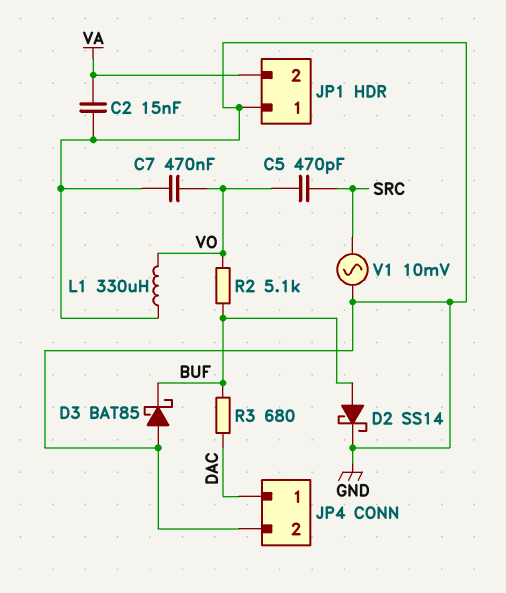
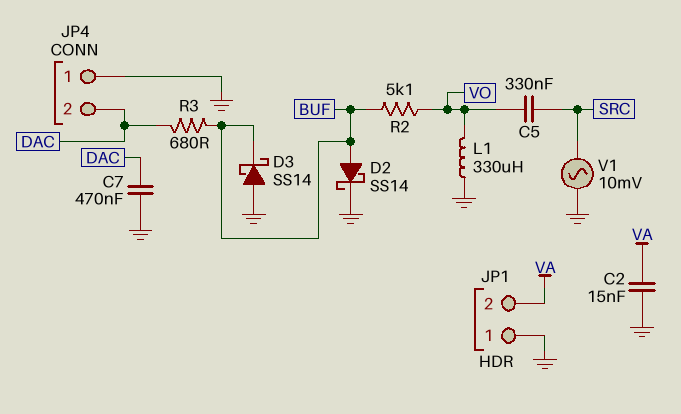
C5: 470pF (SRC, VO) -> 330nF (SRC, VO)
C7: 470nF (GND, VO) -> 470nF (DAC, GND)
D3: schottky BAT85 (A GND, K BUF) -> schottky SS14 (A GND, K BUF)
JP4 pin 1: DAC -> GND
JP4 pin 2: GND -> DAC

